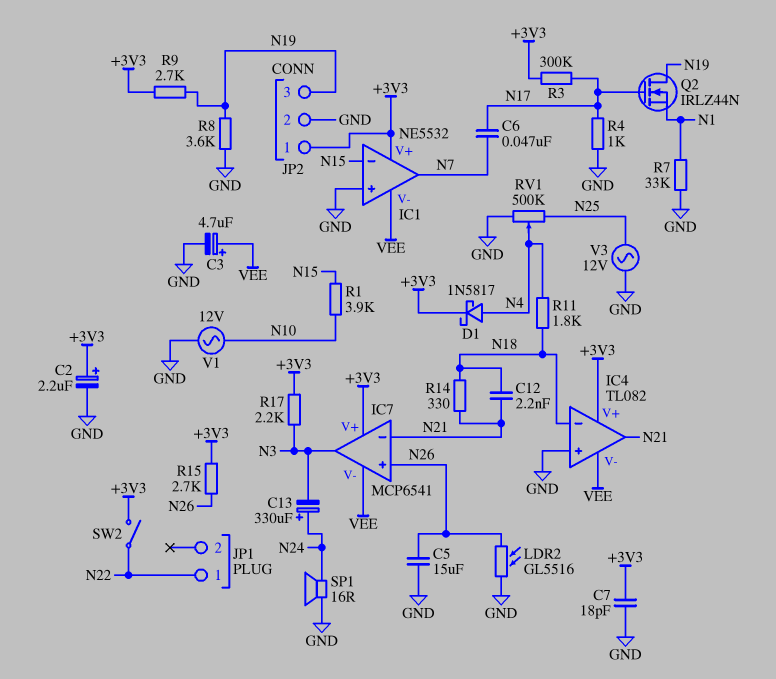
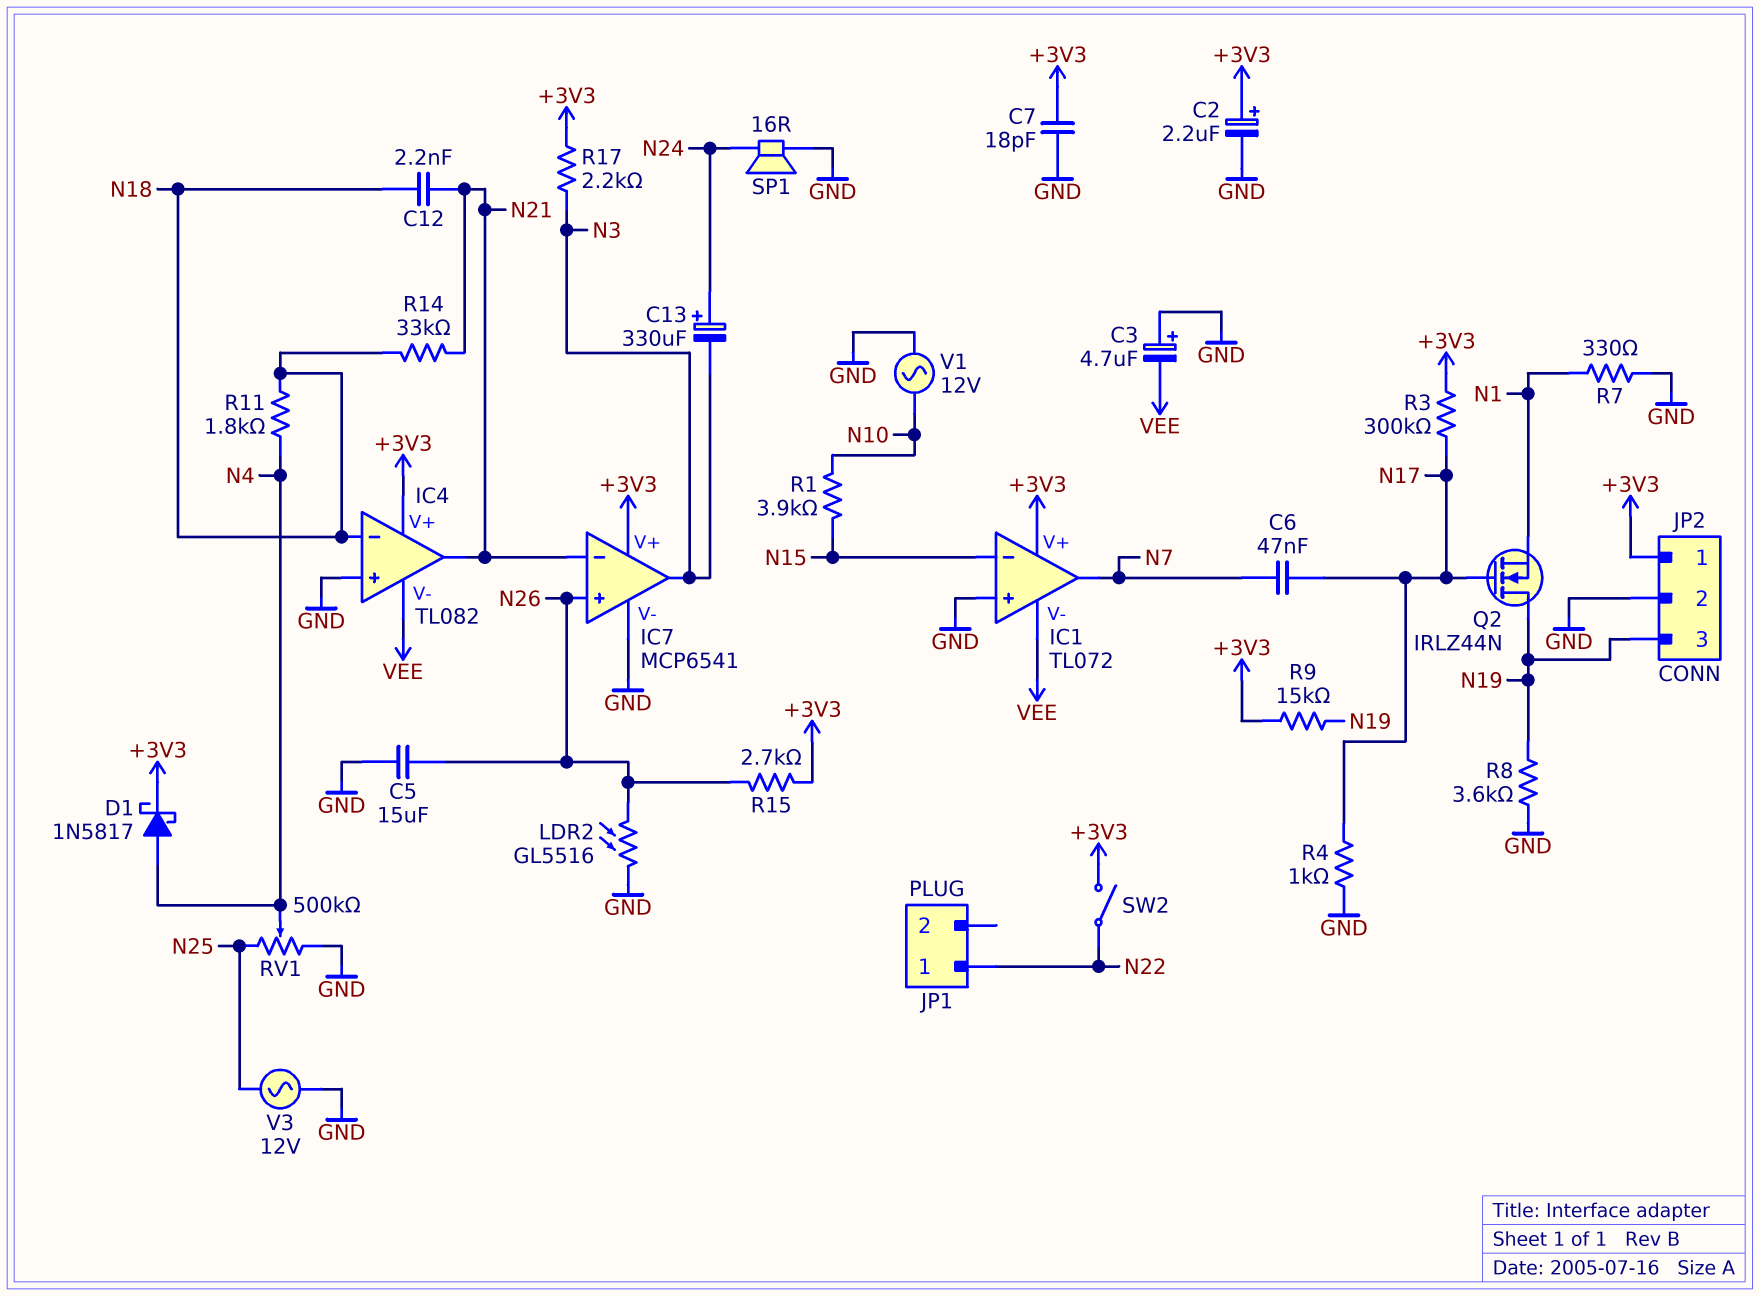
C3: 4.7uF (plus VEE, minus GND) -> 4.7uF (plus GND, minus VEE)
IC1: NE5532 -> TL072
IC7 pin V-: VEE -> GND
R7: 33k (GND, N1) -> 330 (GND, N1)
R9: 2.7k (+3V3, N19) -> 15k (+3V3, N19)
R14: 330 (N18, N21) -> 33k (N18, N21)

